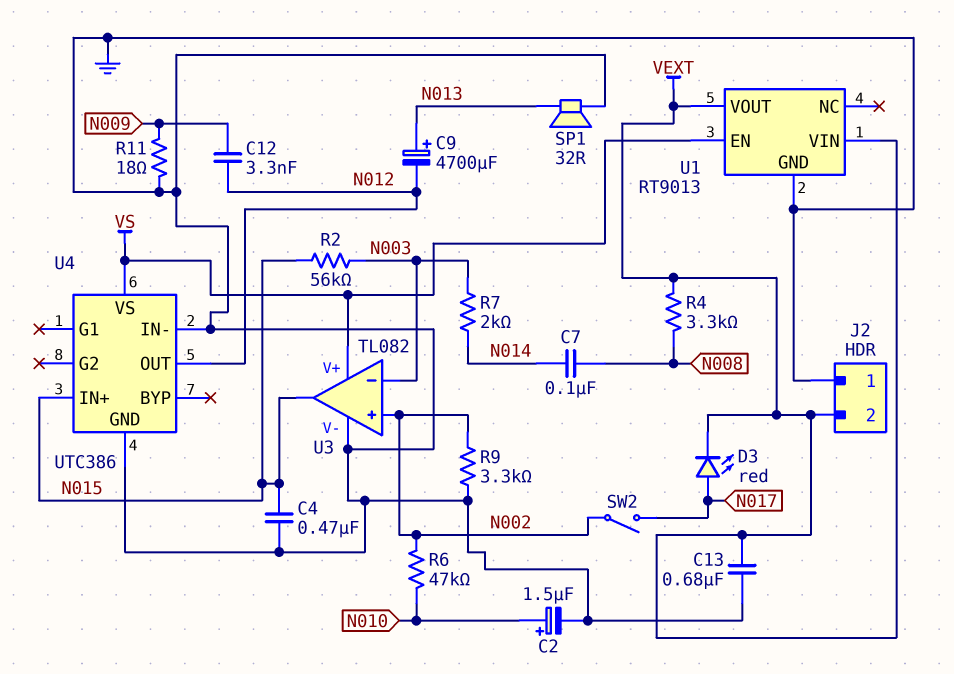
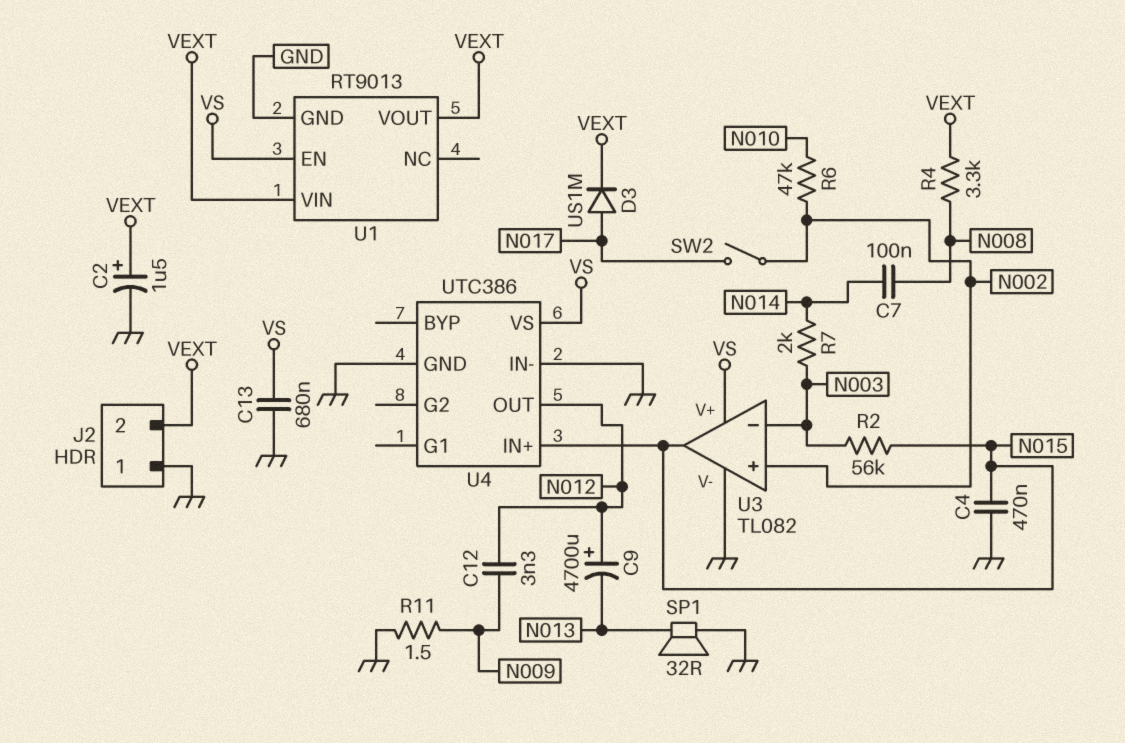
C2: 1.5uF (plus N010, minus GND) -> 1.5uF (plus VEXT, minus GND)
C9: 4700uF (plus N013, minus N012) -> 4700uF (plus N012, minus N013)
C13: 680nF (GND, VEXT) -> 680nF (GND, VS)
D3: LED red (A N017, K VEXT) -> diode US1M (A N017, K VEXT)
R9: 3.3k (GND, N002) -> none
R11: 18 (GND, N009) -> 1.5 (GND, N009)

